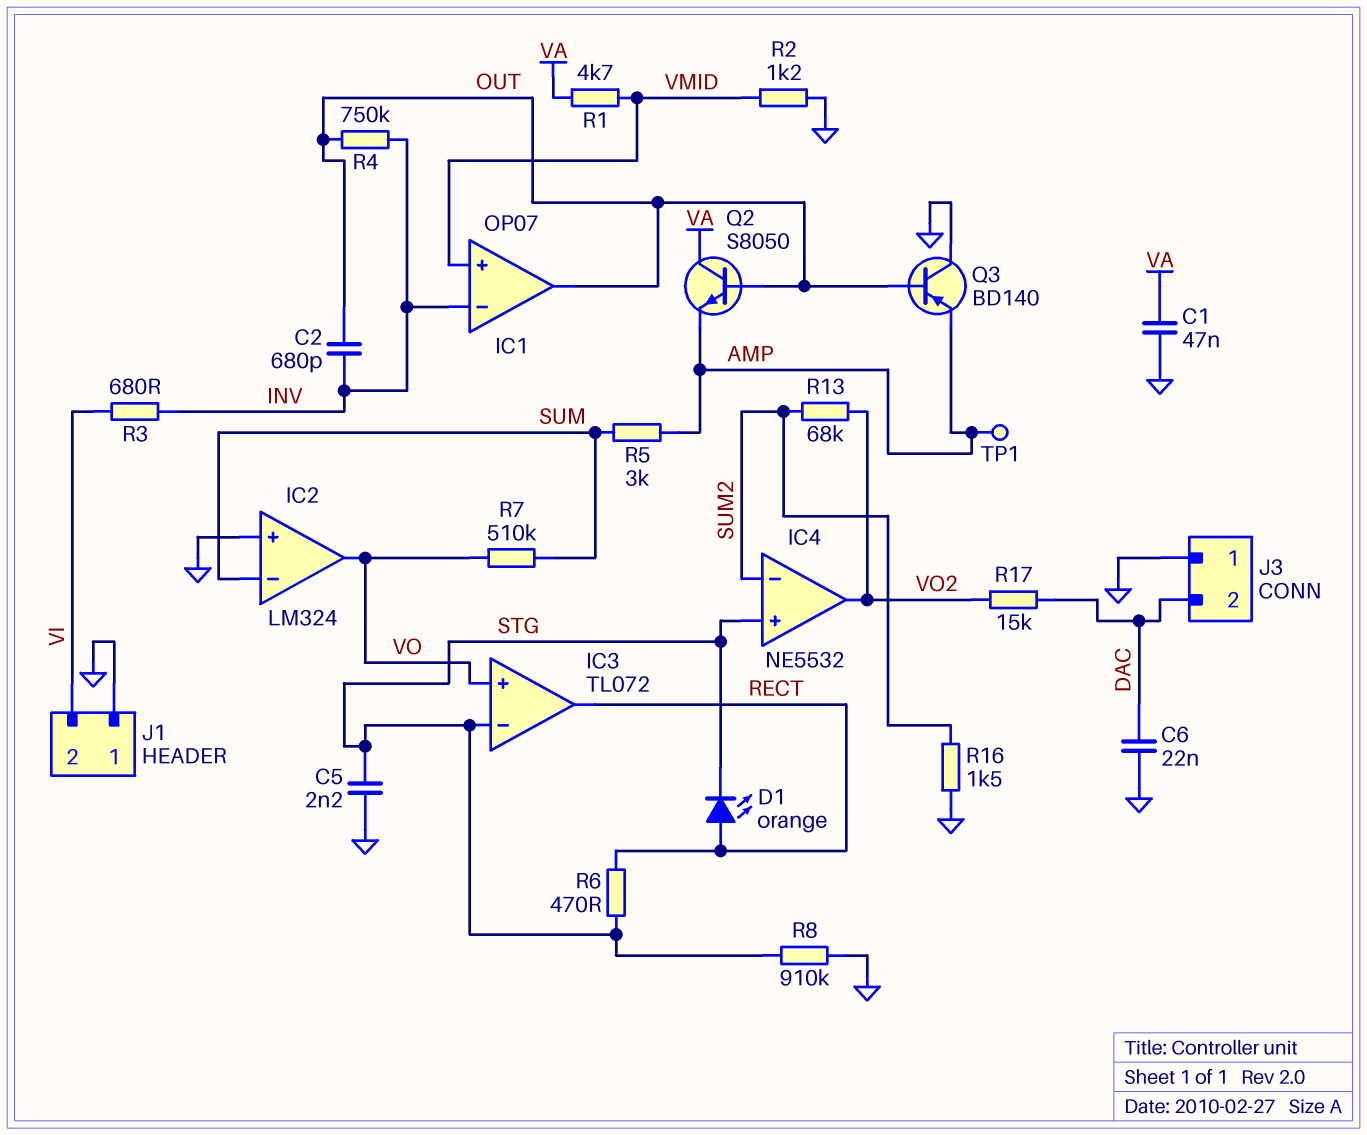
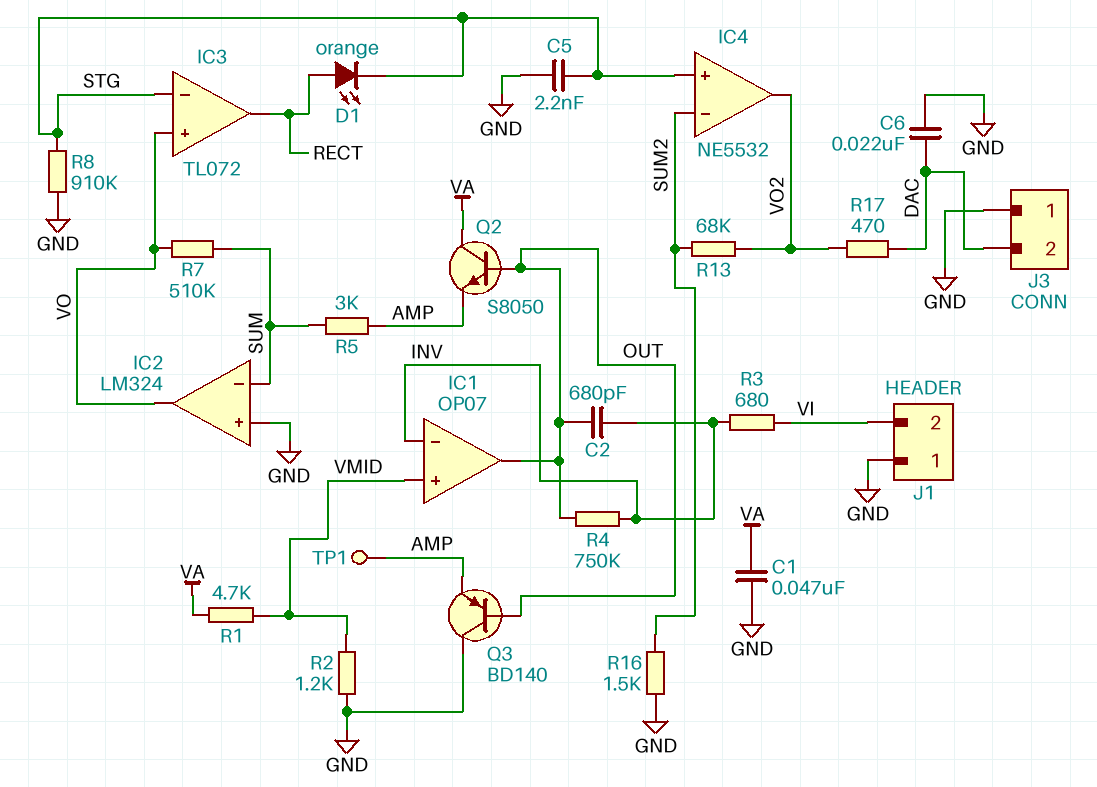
R6: 470 (RECT, STG) -> none
R17: 15k (DAC, VO2) -> 470 (DAC, VO2)

